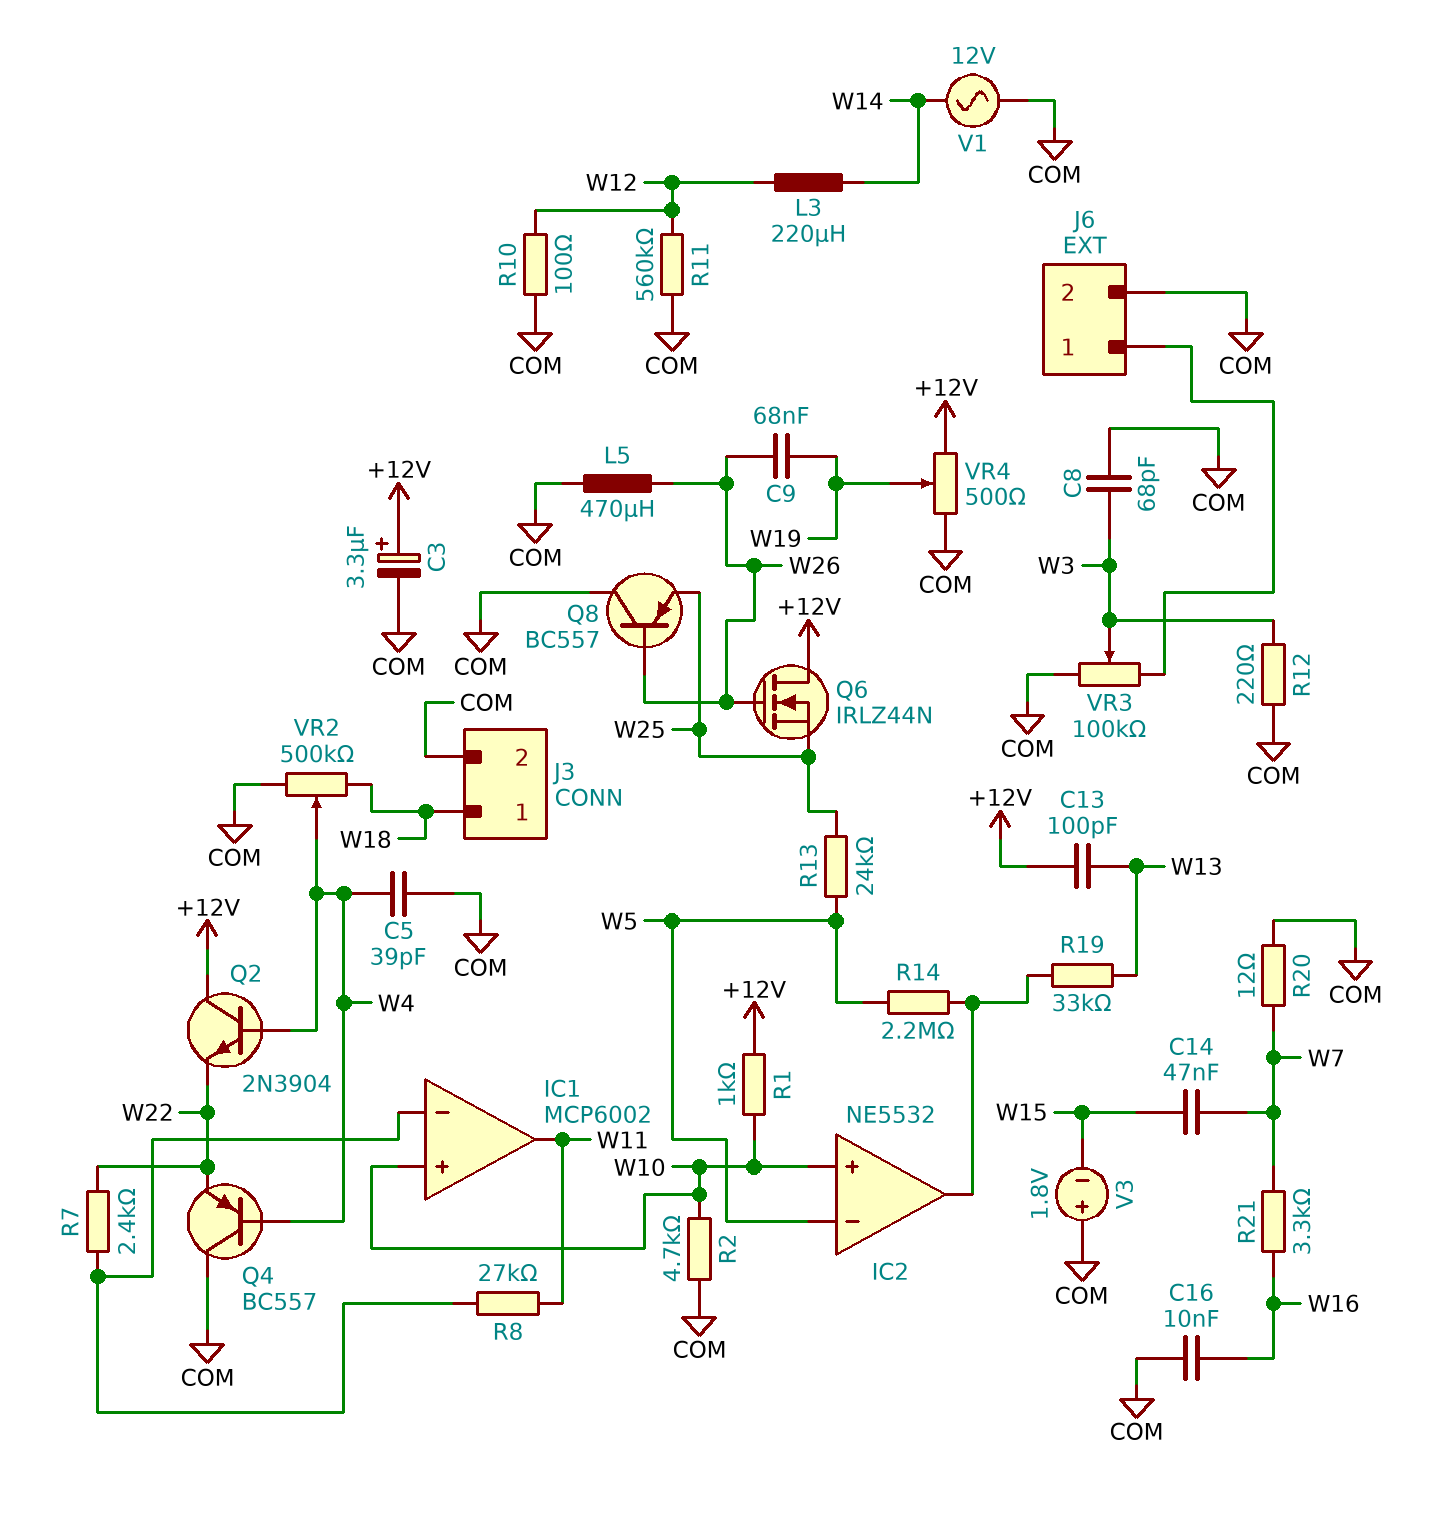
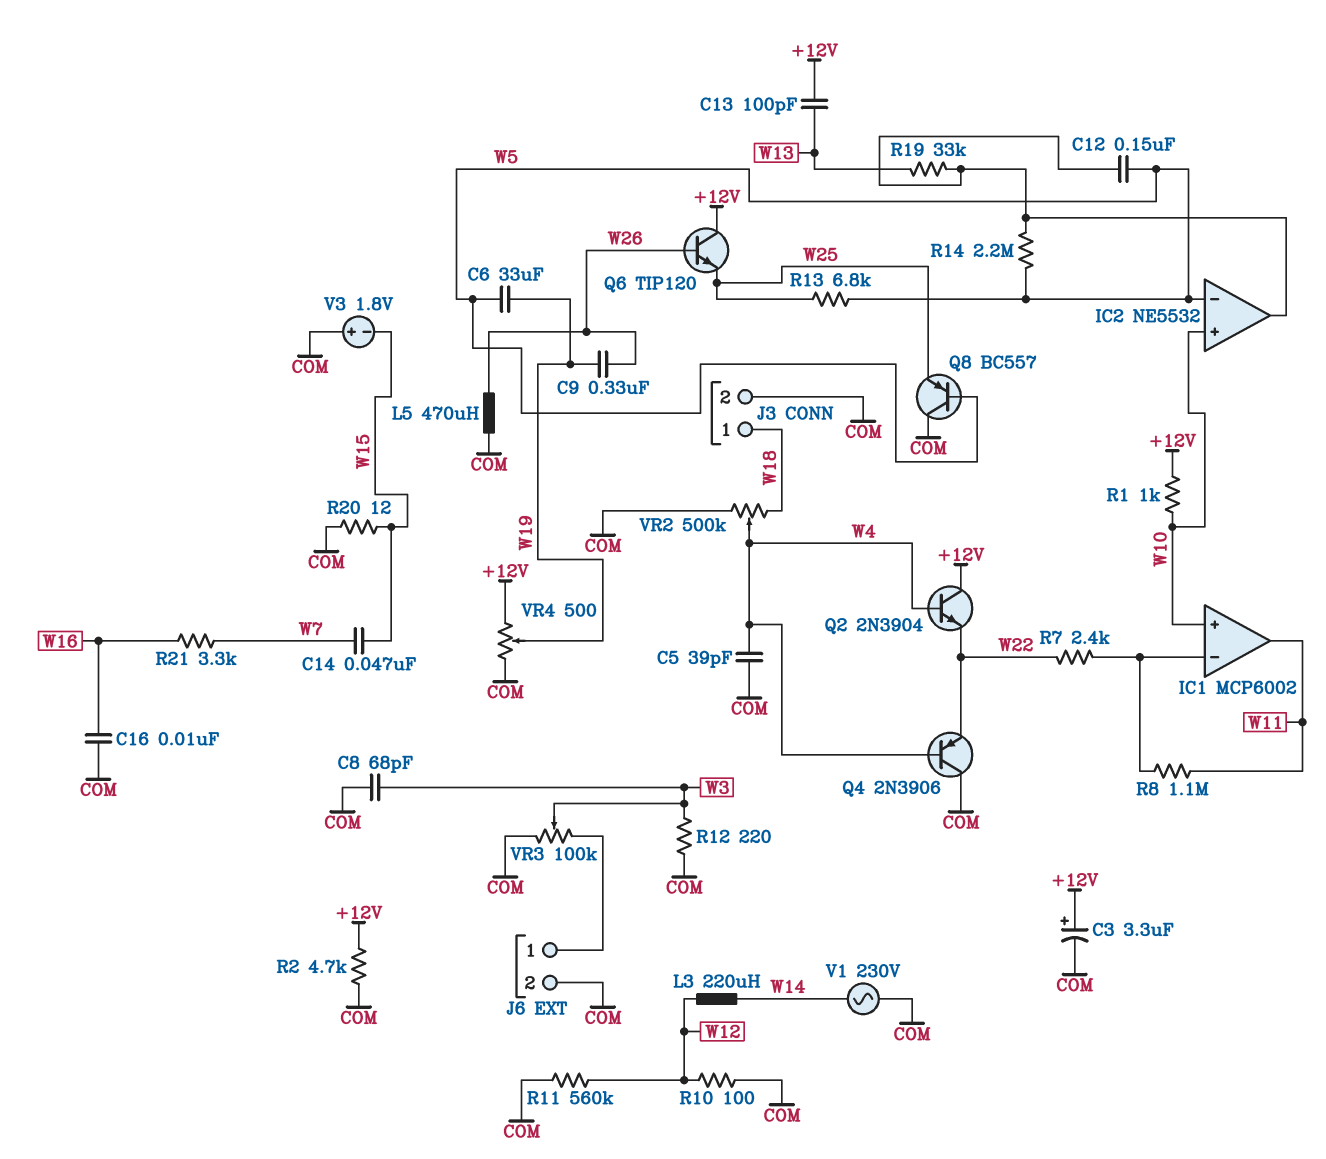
C6: none -> 33uF (W5, W19)
C9: 68nF (W19, W26) -> 330nF (W19, W26)
C12: none -> 150nF (IC2/out, W5)
Q4: PNP BC557 (B W4, C COM, E W22) -> PNP 2N3906 (B W4, C COM, E W22)
Q6: NMOS IRLZ44N (G W26, D +12V, S W25) -> NPN TIP120 (B W26, C +12V, E W25)
Q8: PNP BC557 (B W26, C COM, E W25) -> PNP BC557 (B W5, C COM, E W25)
R2: 4.7k (COM, W10) -> 4.7k (+12V, COM)
R8: 27k (IC1/in-, W11) -> 1.1M (IC1/in-, W11)
R13: 24k (W5, W25) -> 6.8k (W5, W25)
R20: 12 (COM, W7) -> 12 (COM, W15)
V1: AC 12V (COM, W14) -> AC 230V (COM, W14)

